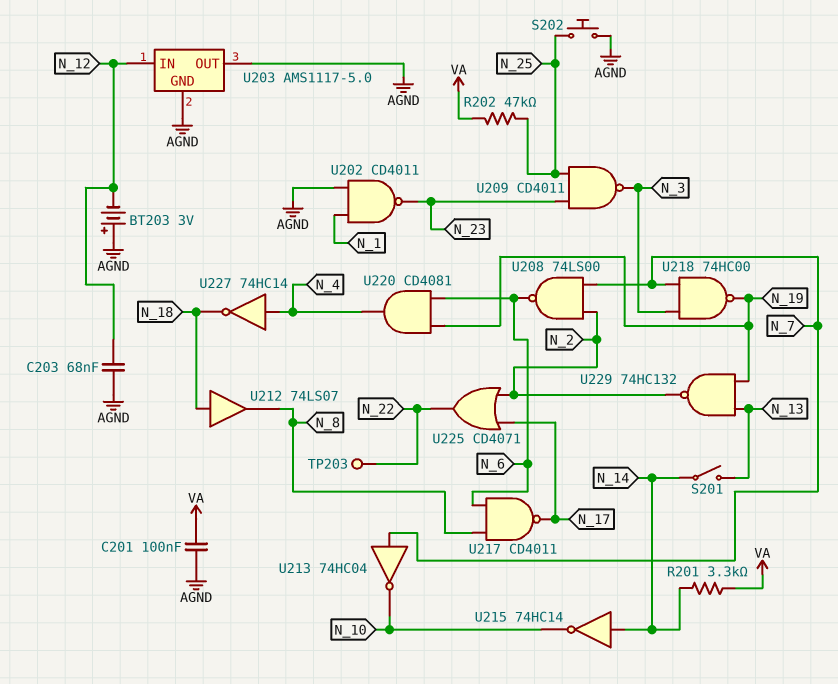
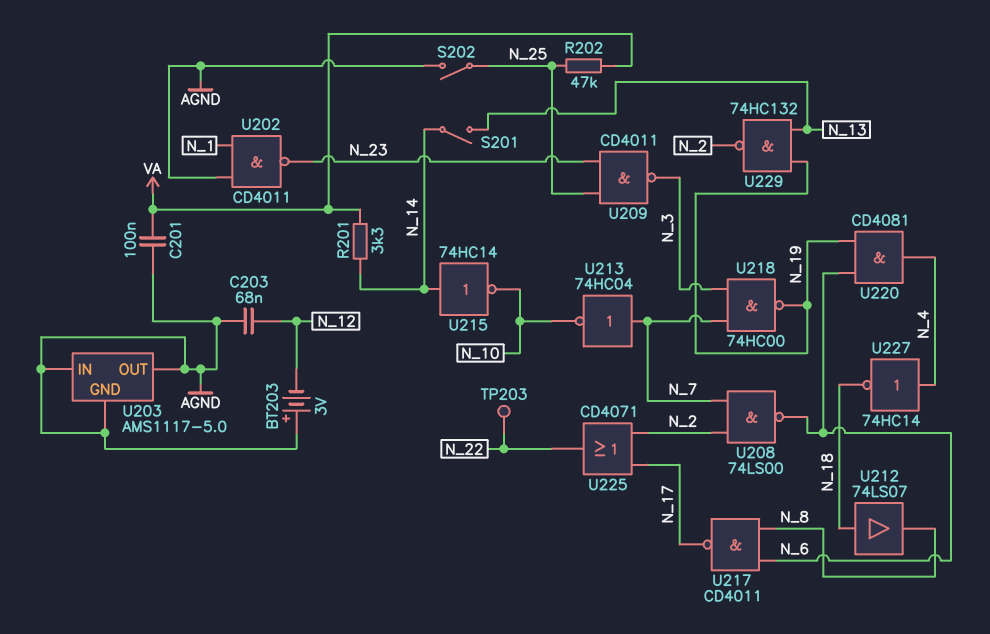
S202: button (AGND, N_25) -> switch (AGND, N_25)
U203 pin IN: N_12 -> AGND

